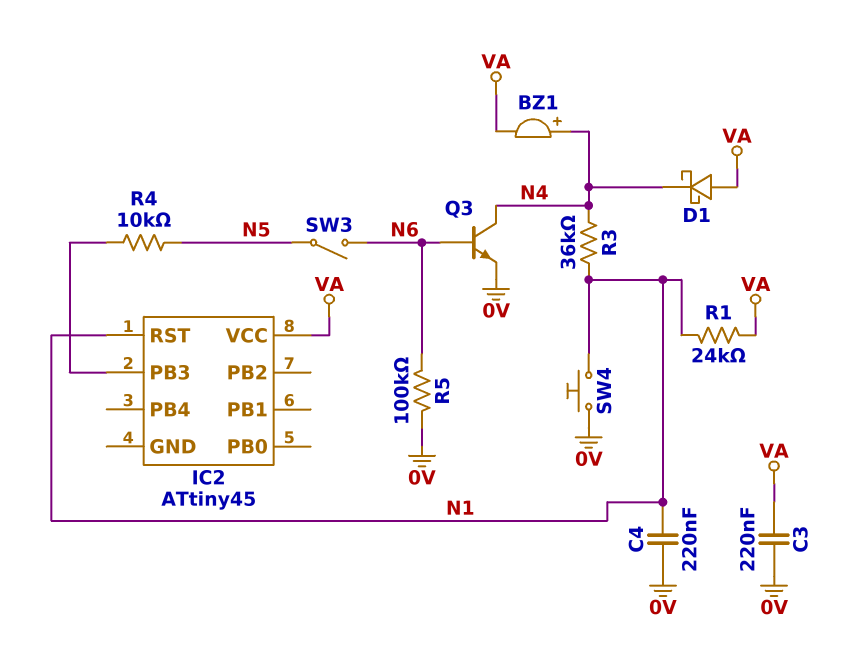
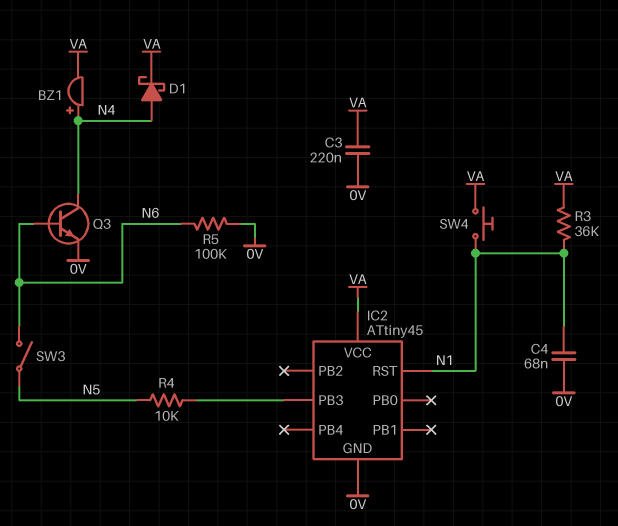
C4: 220nF (0V, N1) -> 68nF (0V, N1)
D1: schottky (A VA, K N4) -> schottky (A N4, K VA)
IC2 pin GND: none -> 0V
R1: 24k (N1, VA) -> none
R3: 36k (N1, N4) -> 36k (N1, VA)
SW4: button (0V, N1) -> button (N1, VA)

